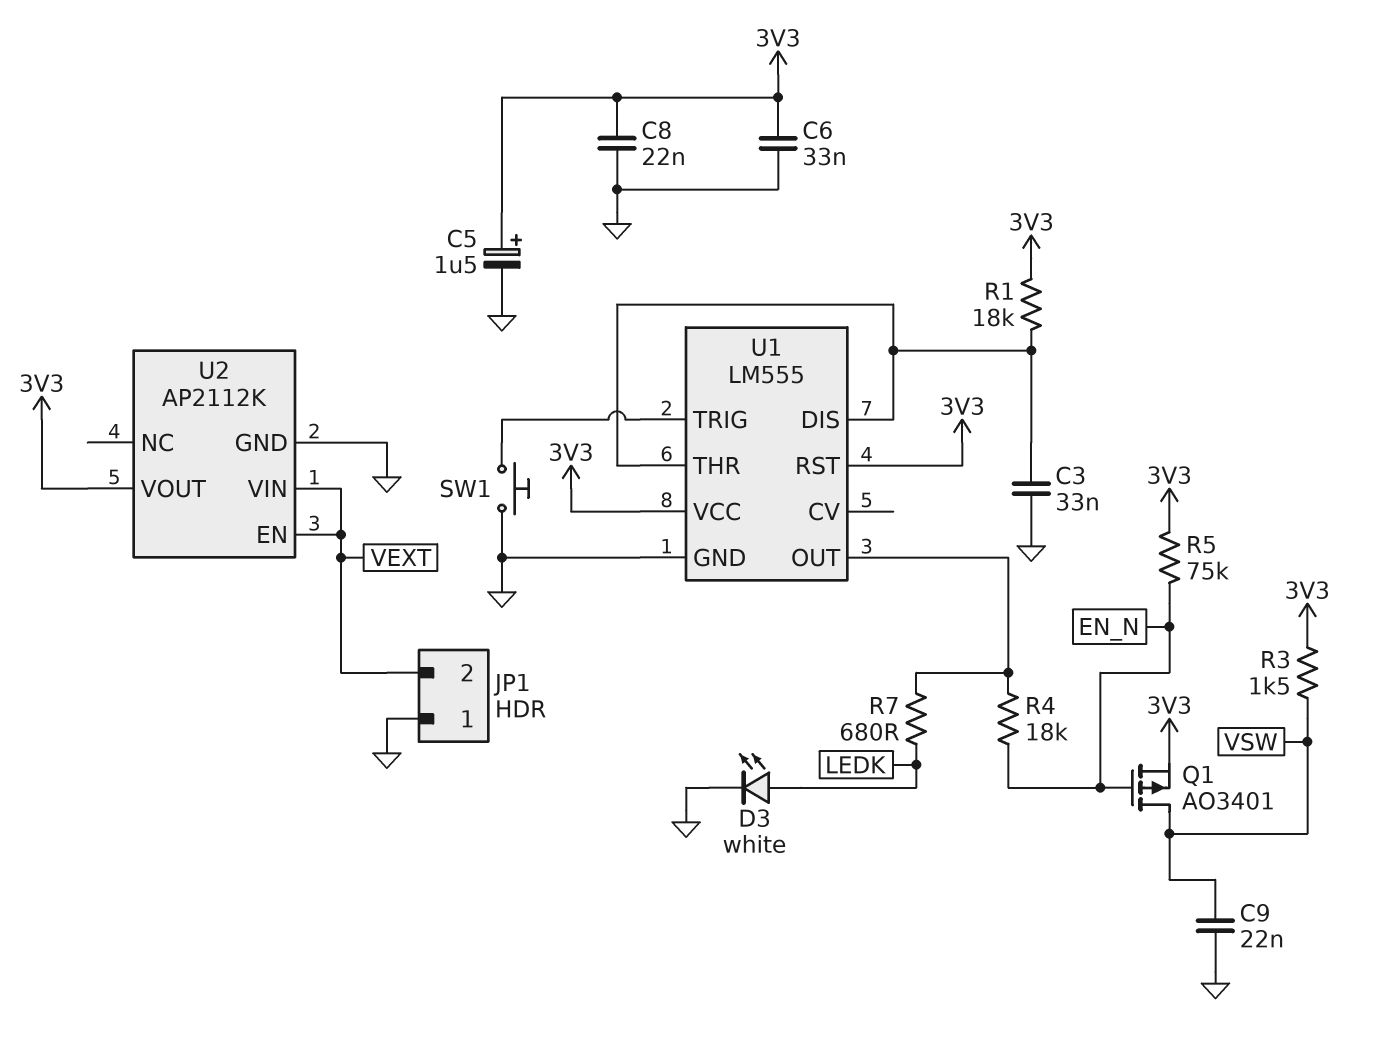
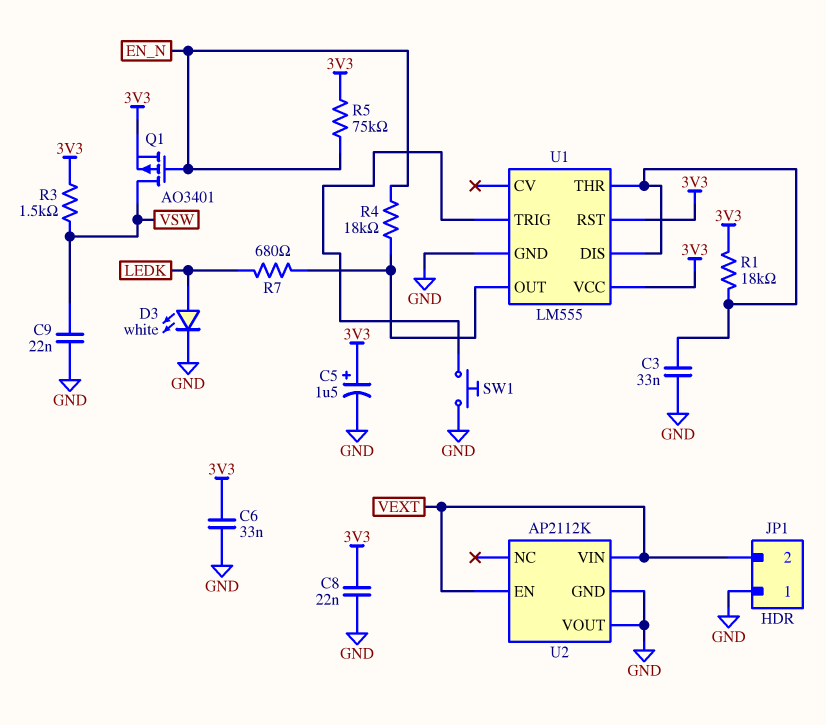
U2 pin VOUT: 3V3 -> GND

